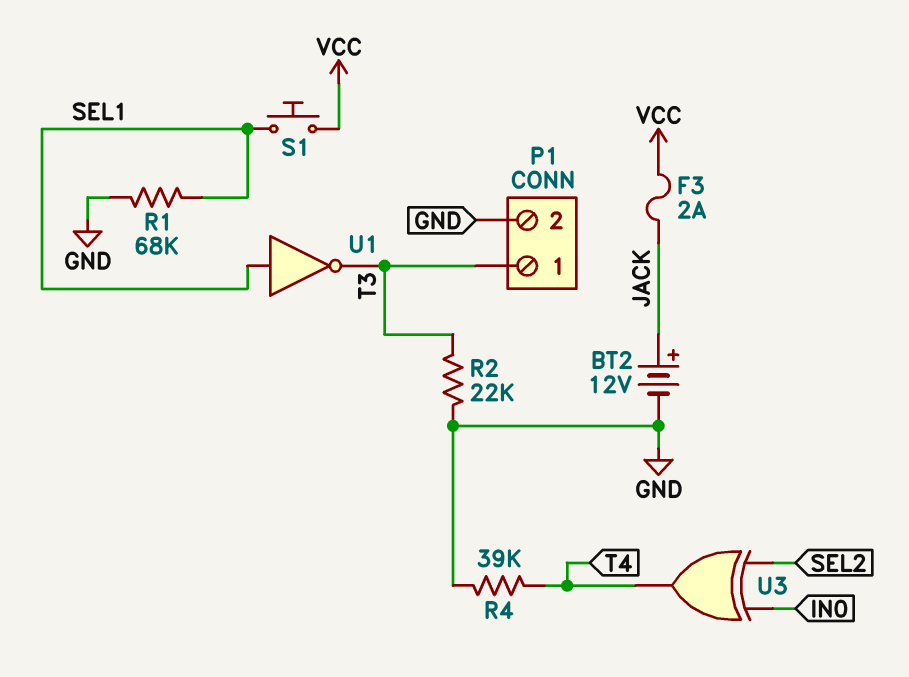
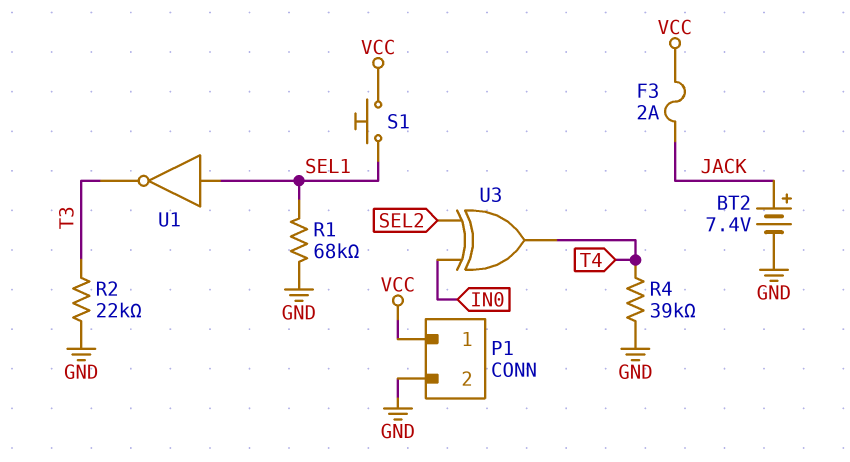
BT2: 12V (plus JACK, minus GND) -> 7.4V (plus JACK, minus GND)
P1 pin 1: T3 -> VCC

